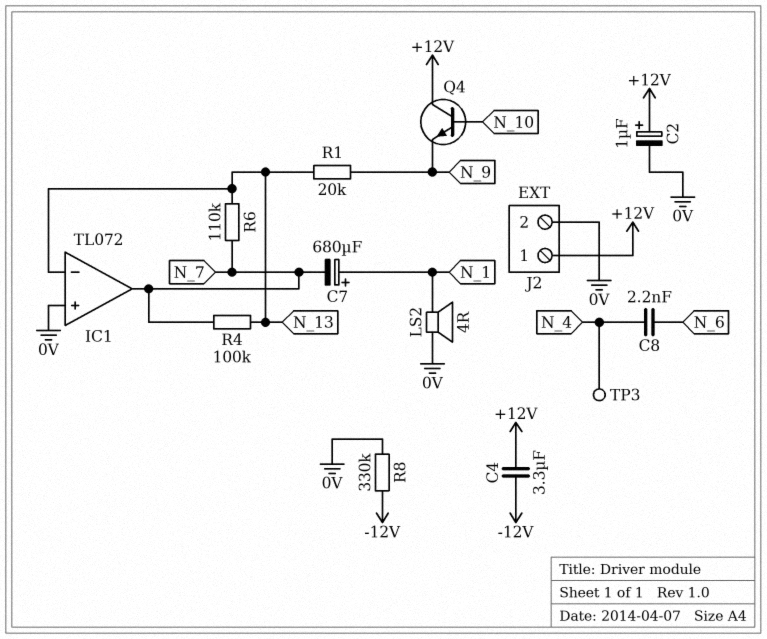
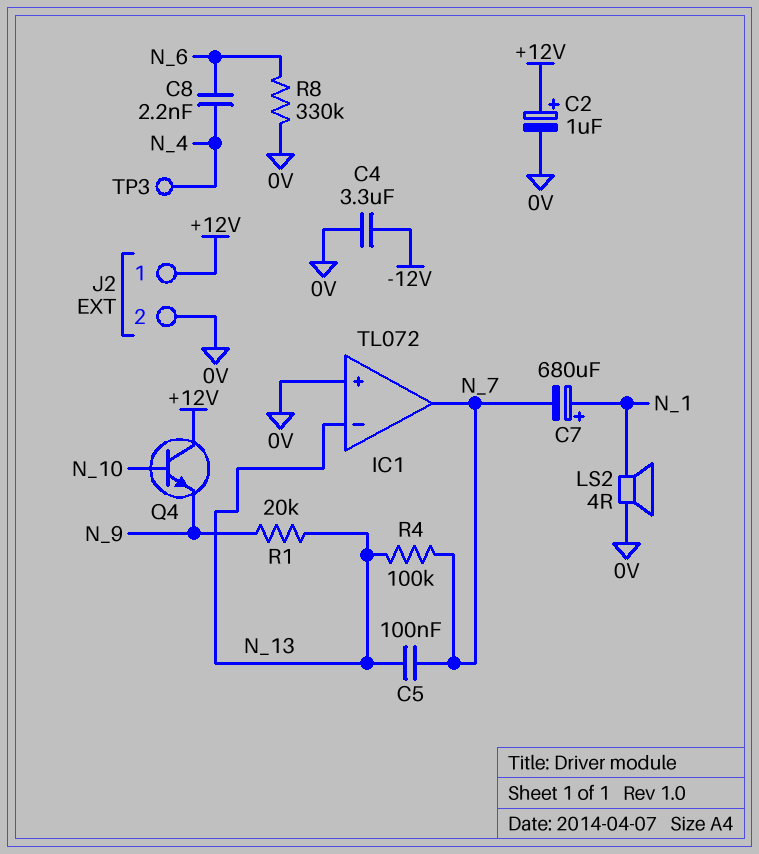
C4: 3.3uF (+12V, -12V) -> 3.3uF (-12V, 0V)
C5: none -> 100nF (N_7, N_13)
R6: 110k (N_7, N_13) -> none
R8: 330k (-12V, 0V) -> 330k (0V, N_6)

